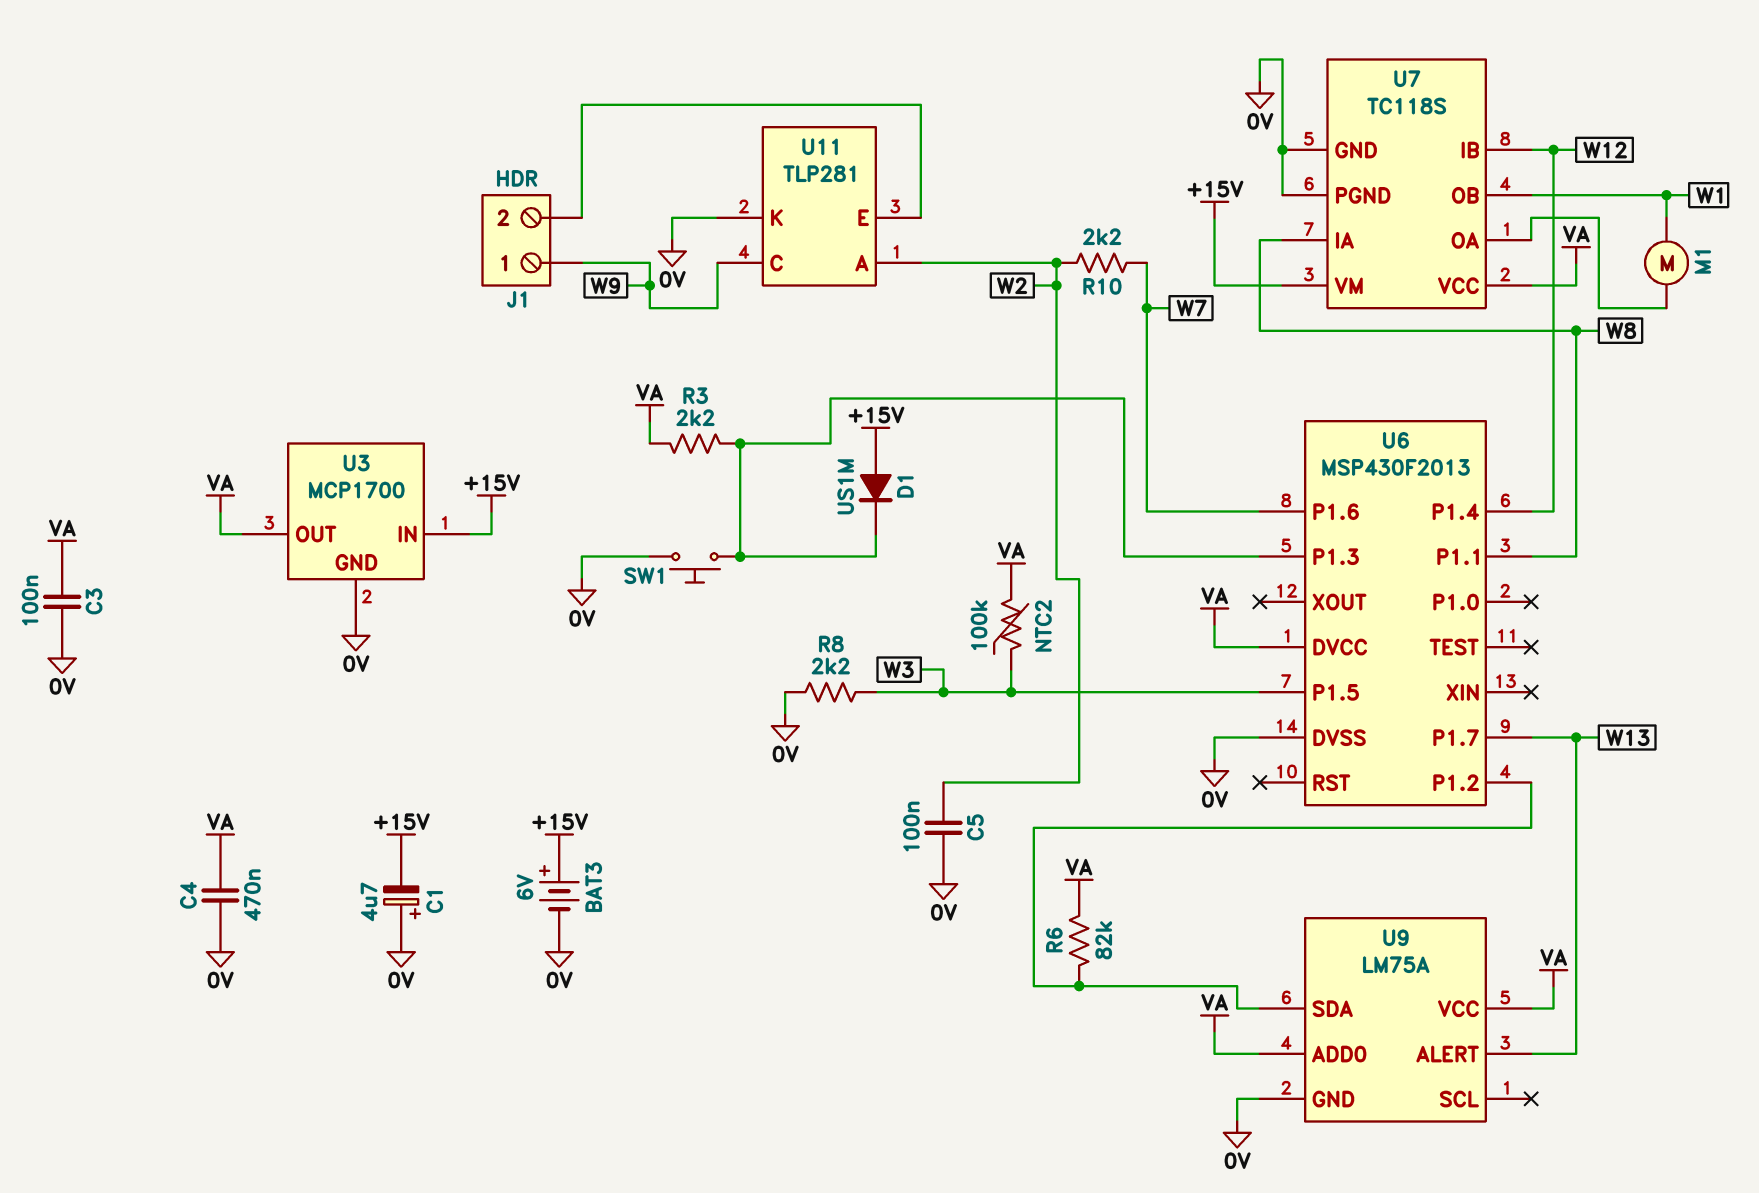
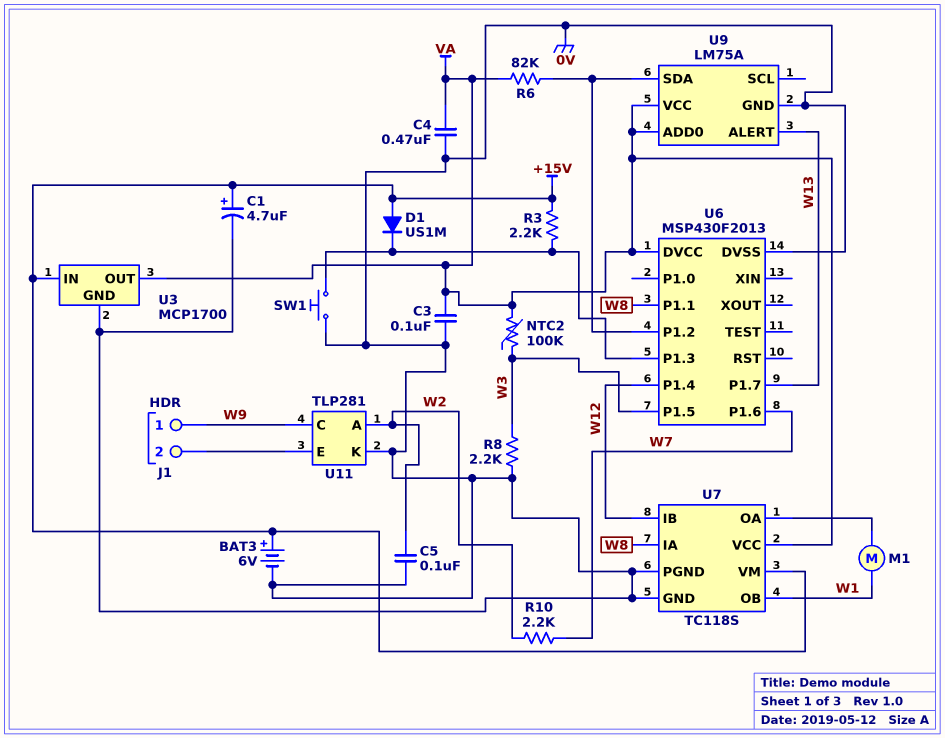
C1: 4.7uF (plus 0V, minus +15V) -> 4.7uF (plus +15V, minus 0V)
R3: 2.2k (U6/P1.3, VA) -> 2.2k (+15V, U6/P1.3)

